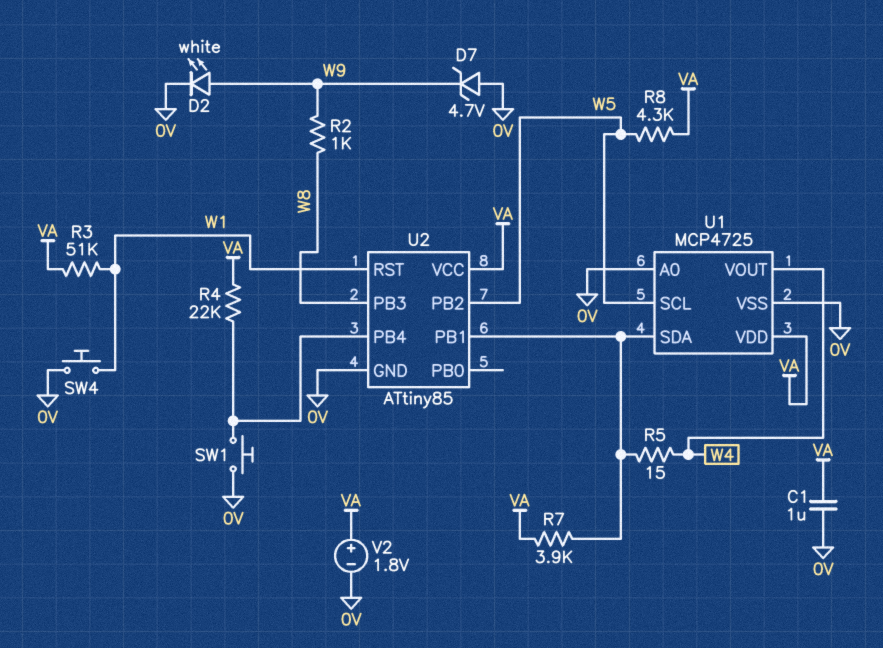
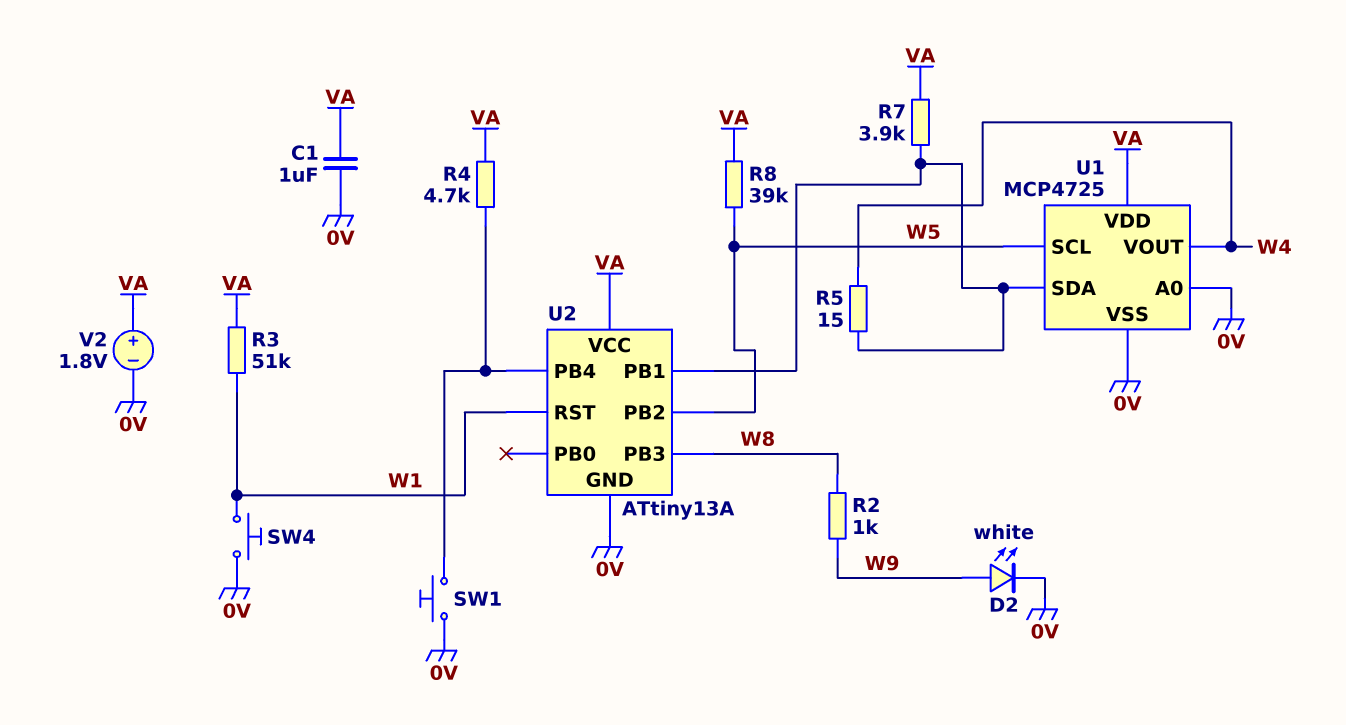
D7: zener 4.7V (A 0V, K W9) -> none
R4: 22k (U2/PB4, VA) -> 4.7k (U2/PB4, VA)
R8: 4.3k (VA, W5) -> 39k (VA, W5)
U2: ATtiny85 -> ATtiny13A

